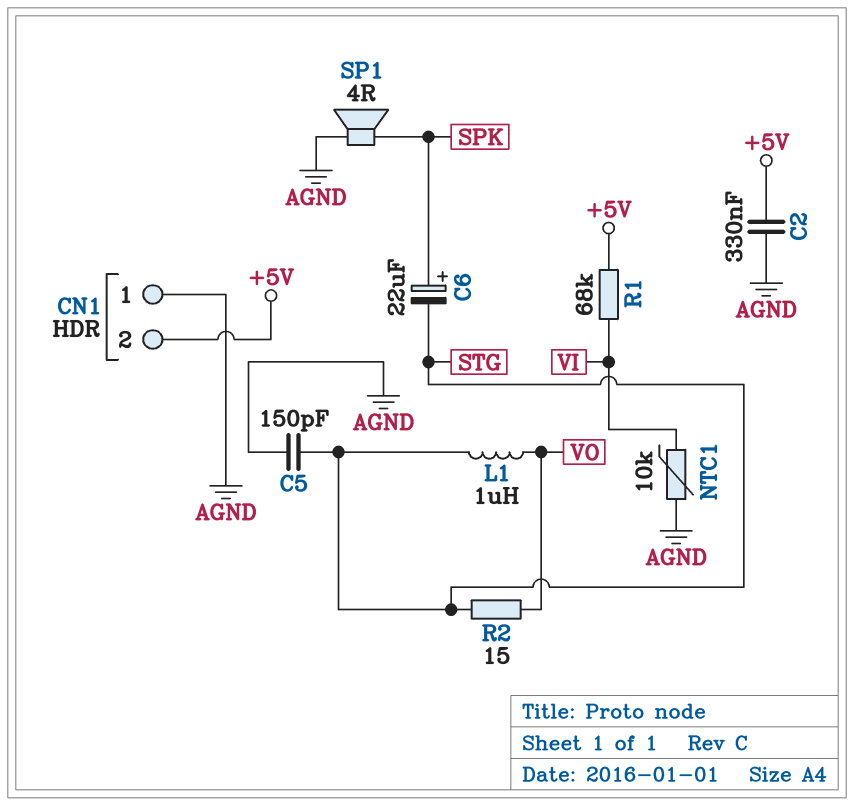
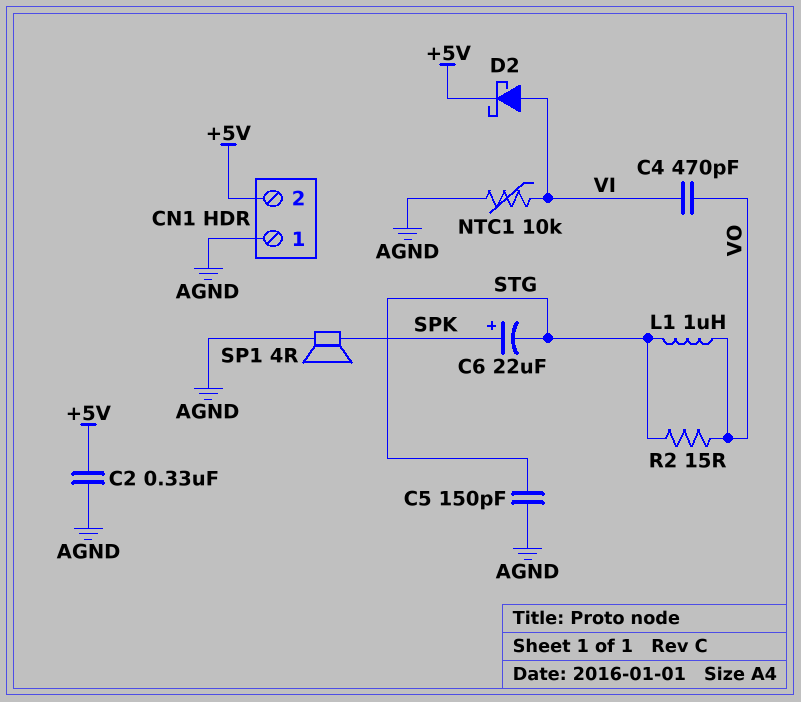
C4: none -> 470pF (VI, VO)
D2: none -> schottky (A VI, K +5V)
R1: 68k (+5V, VI) -> none

